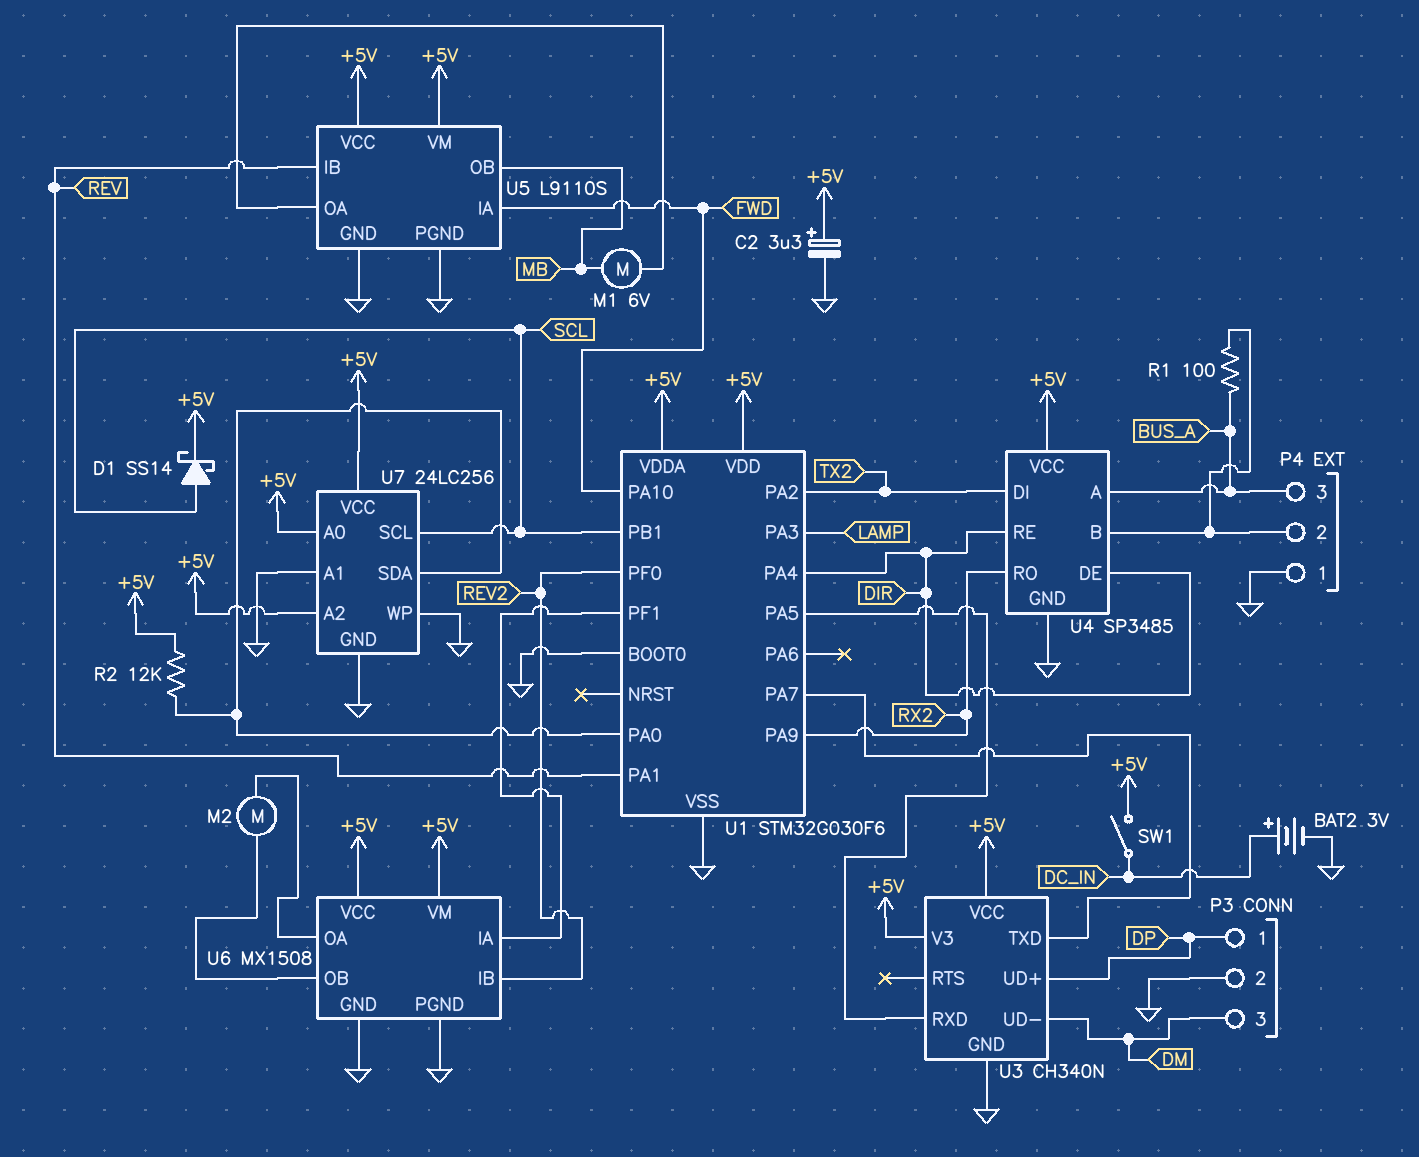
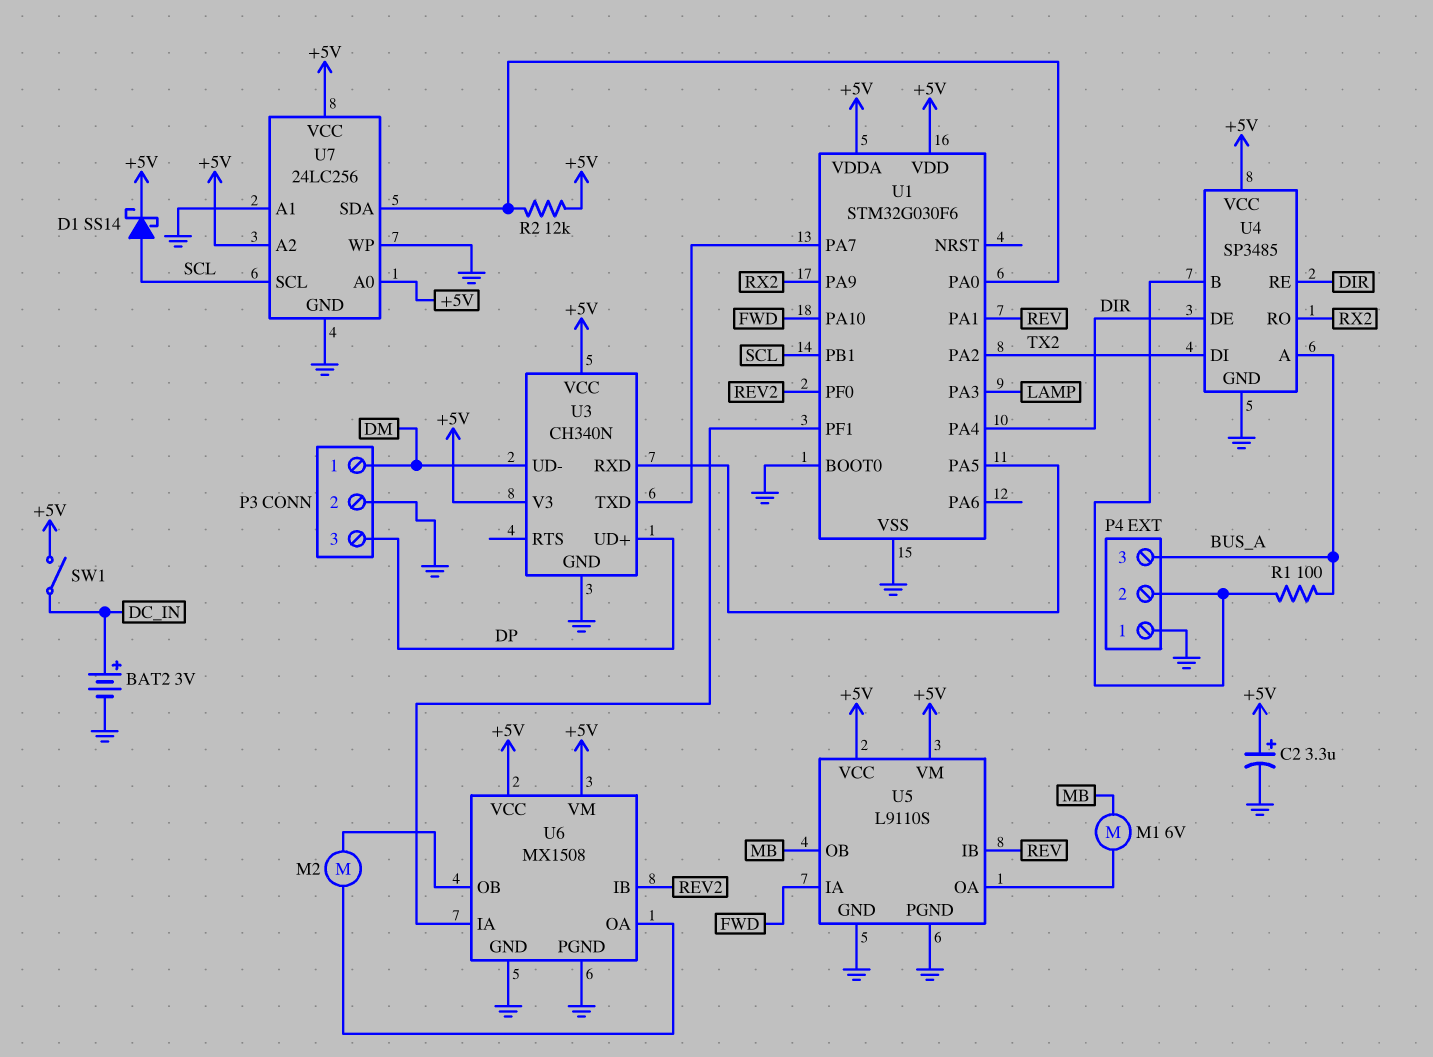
P3 pin 1: DP -> DM
P3 pin 3: DM -> DP

